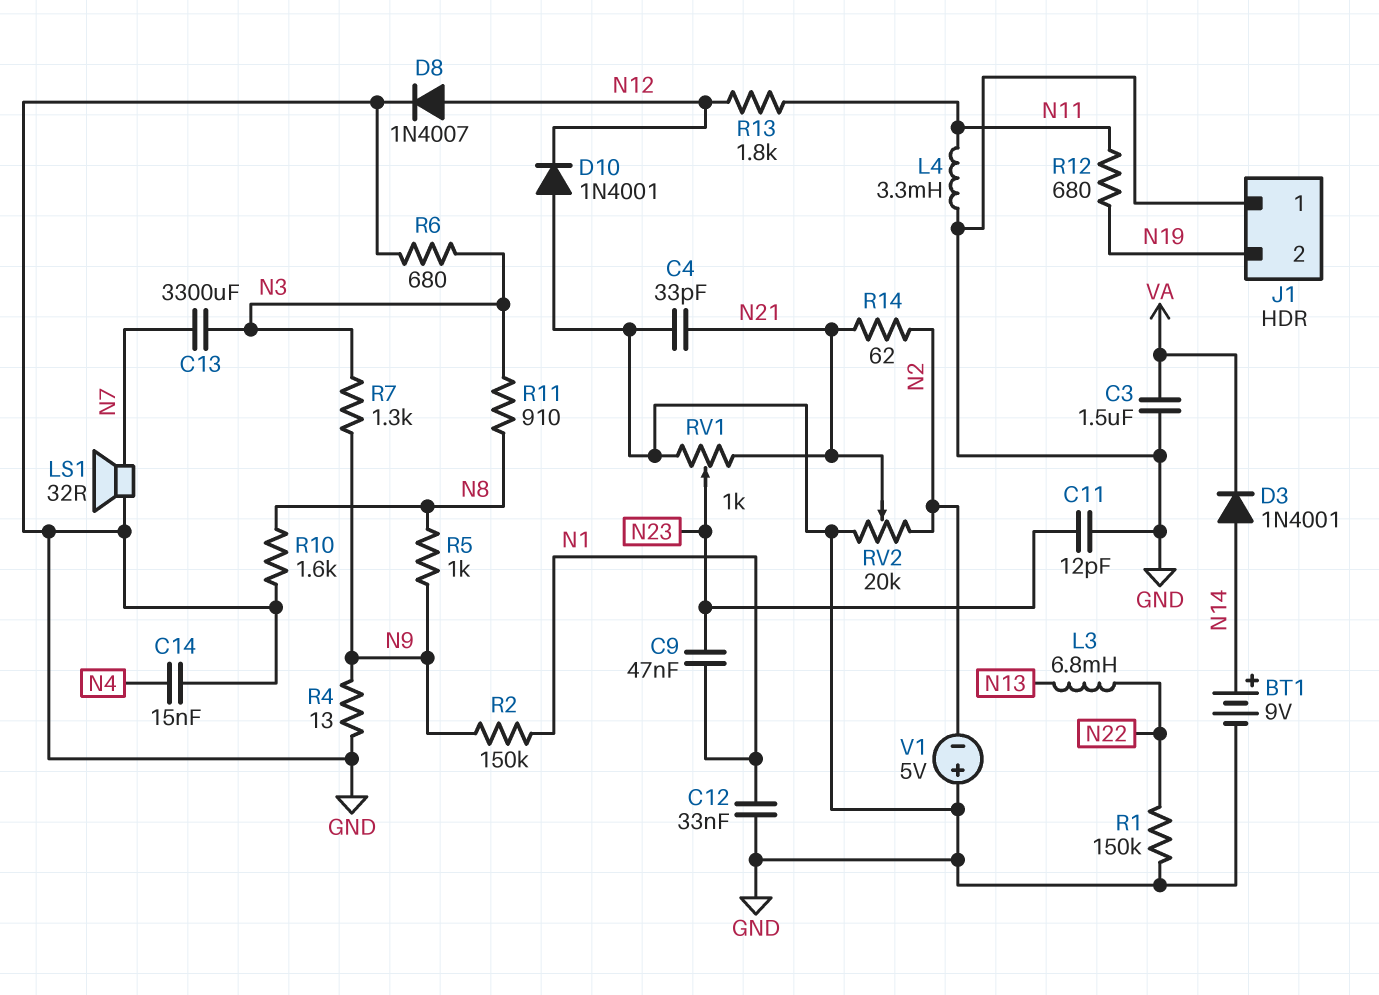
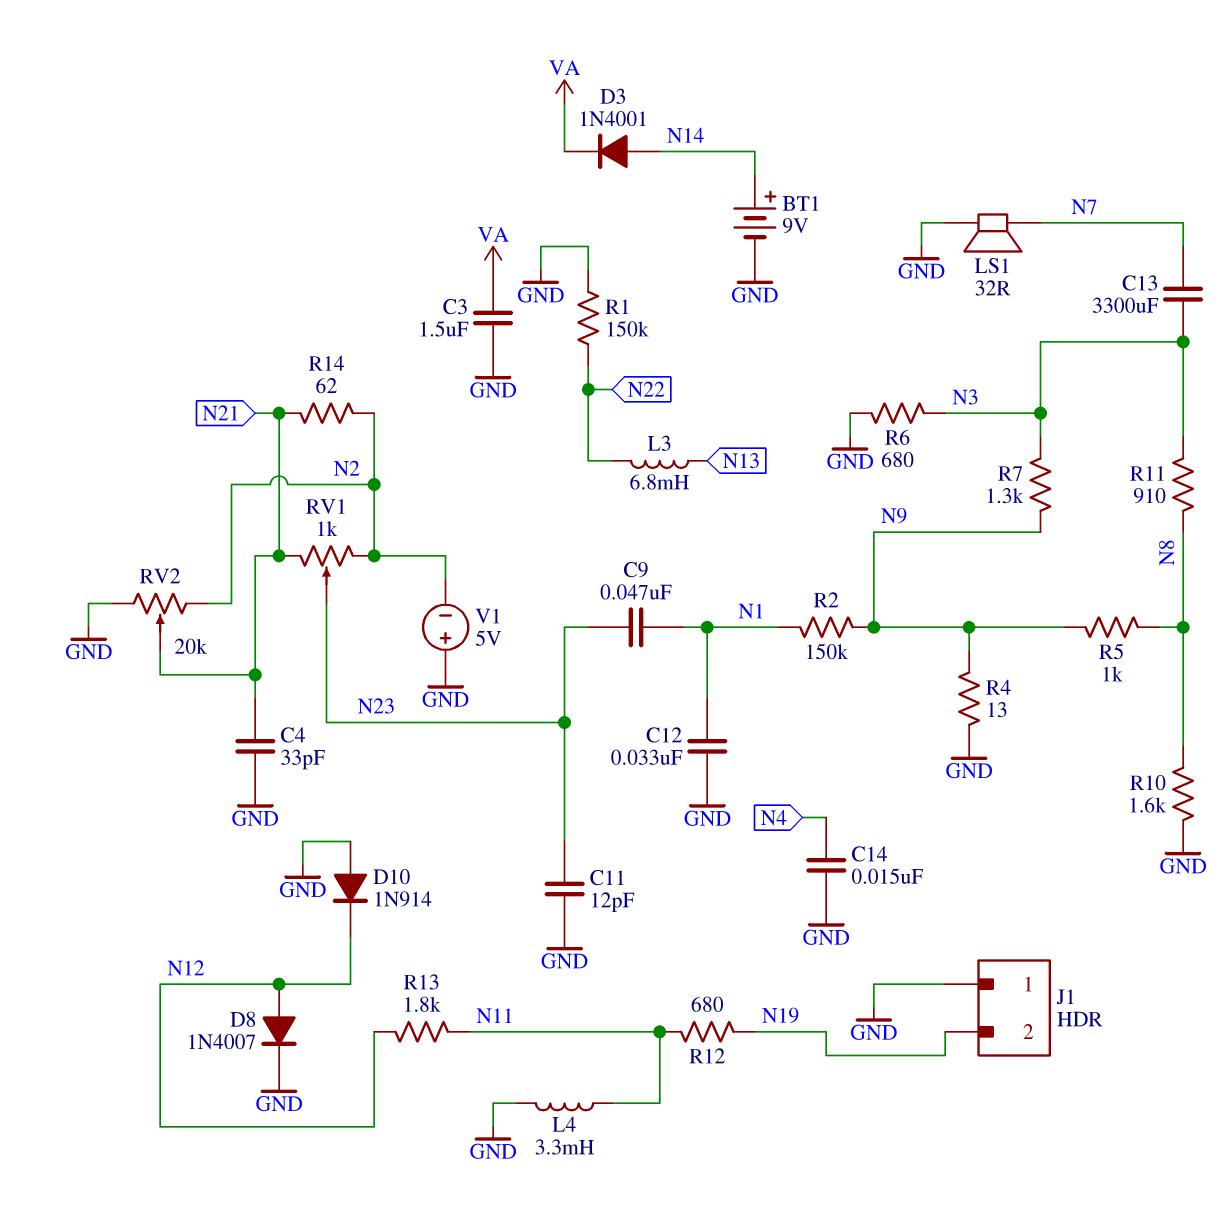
D10: diode 1N4001 (A GND, K N12) -> diode 1N914 (A GND, K N12)
RV1: 1k (GND, N21, wiper N23) -> 1k (N2, N21, wiper N23)

